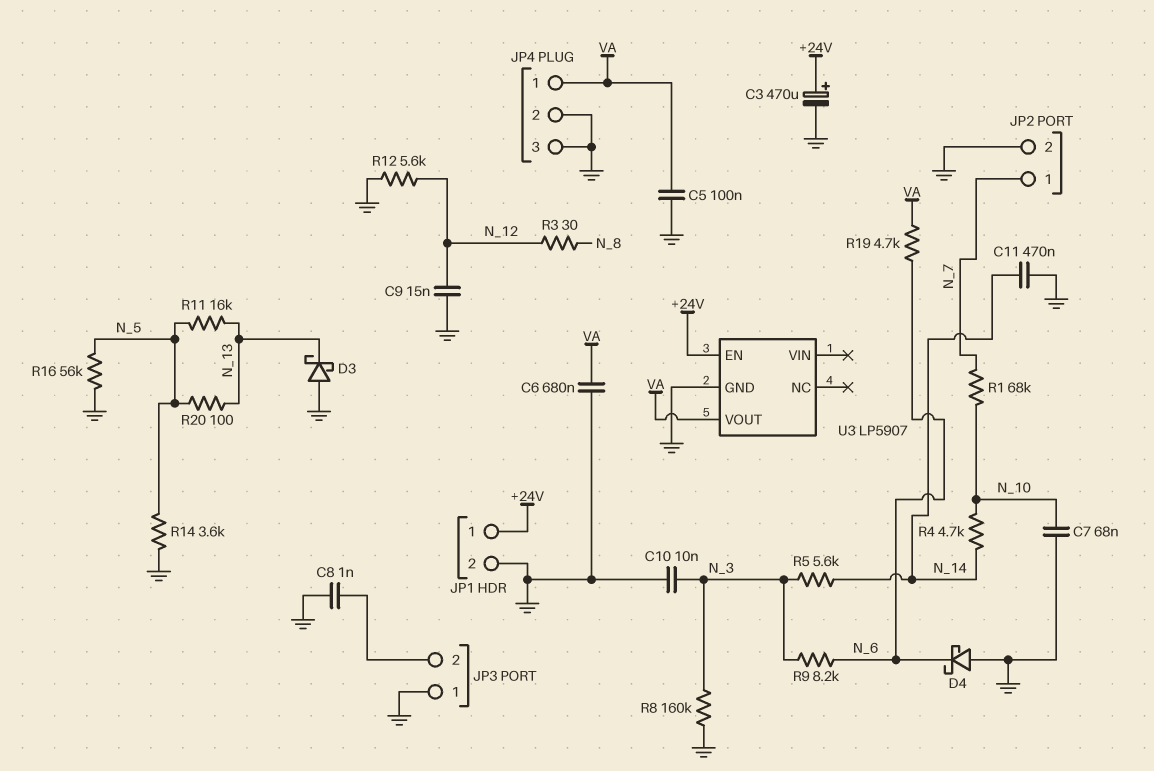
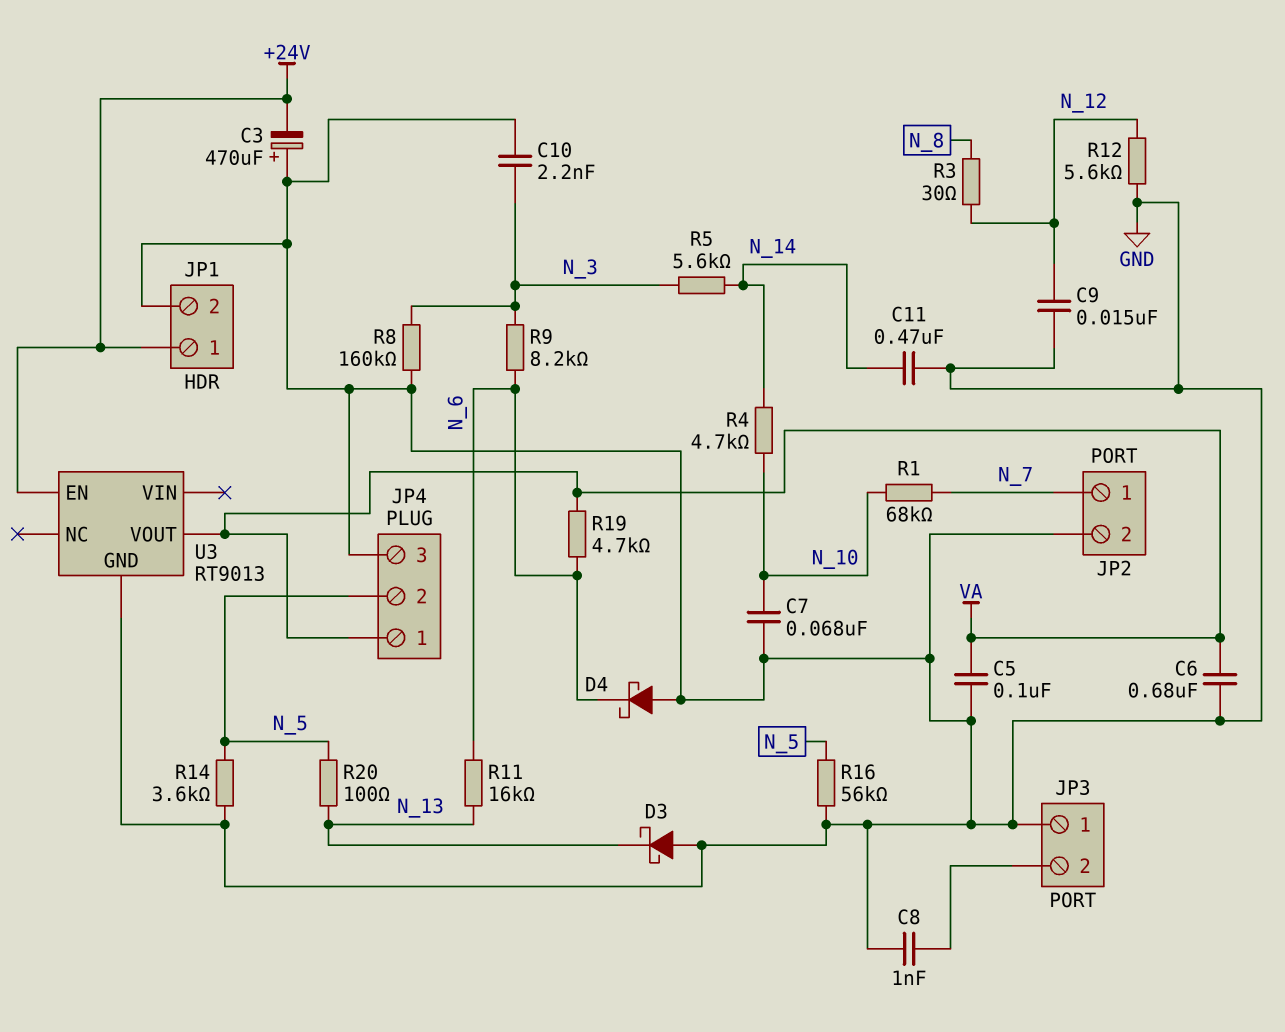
C3: 470uF (plus +24V, minus GND) -> 470uF (plus GND, minus +24V)
C10: 10nF (GND, N_3) -> 2.2nF (GND, N_3)
JP4 pin 2: GND -> N_5
R11: 16k (N_5, N_13) -> 16k (N_6, N_13)
U3: LP5907 -> RT9013

